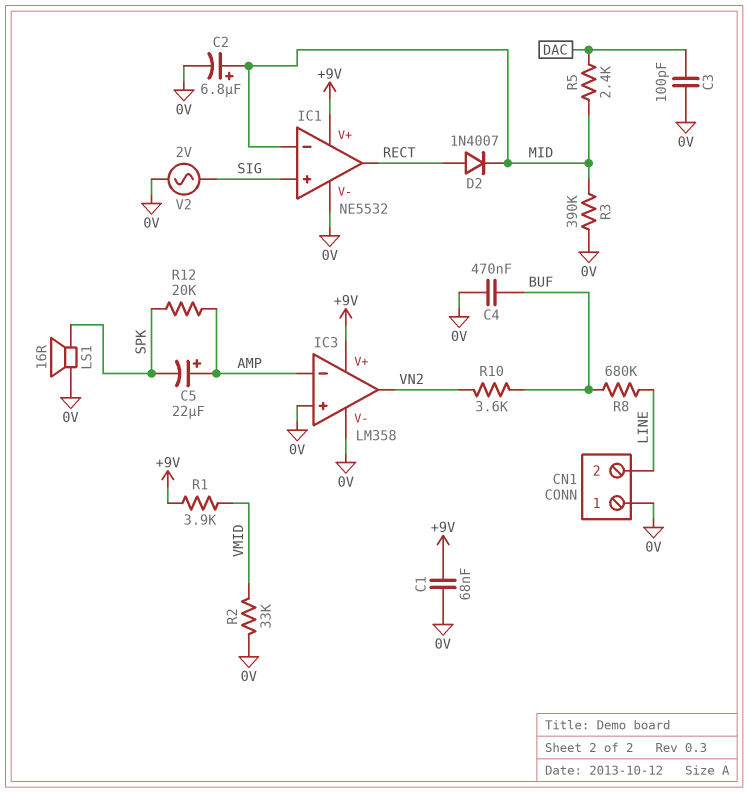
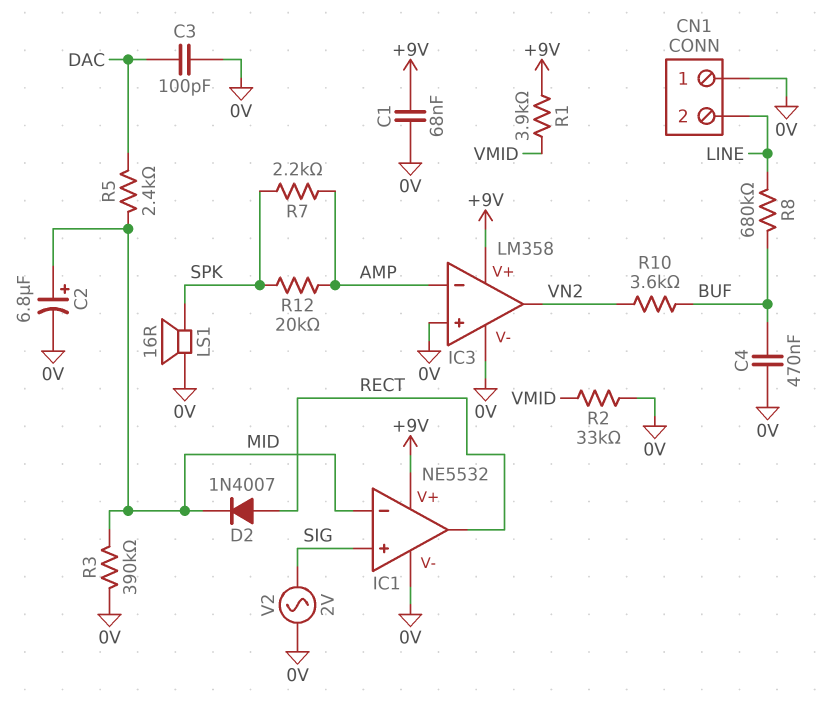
C5: 22uF (plus AMP, minus SPK) -> none
R7: none -> 2.2k (AMP, SPK)

